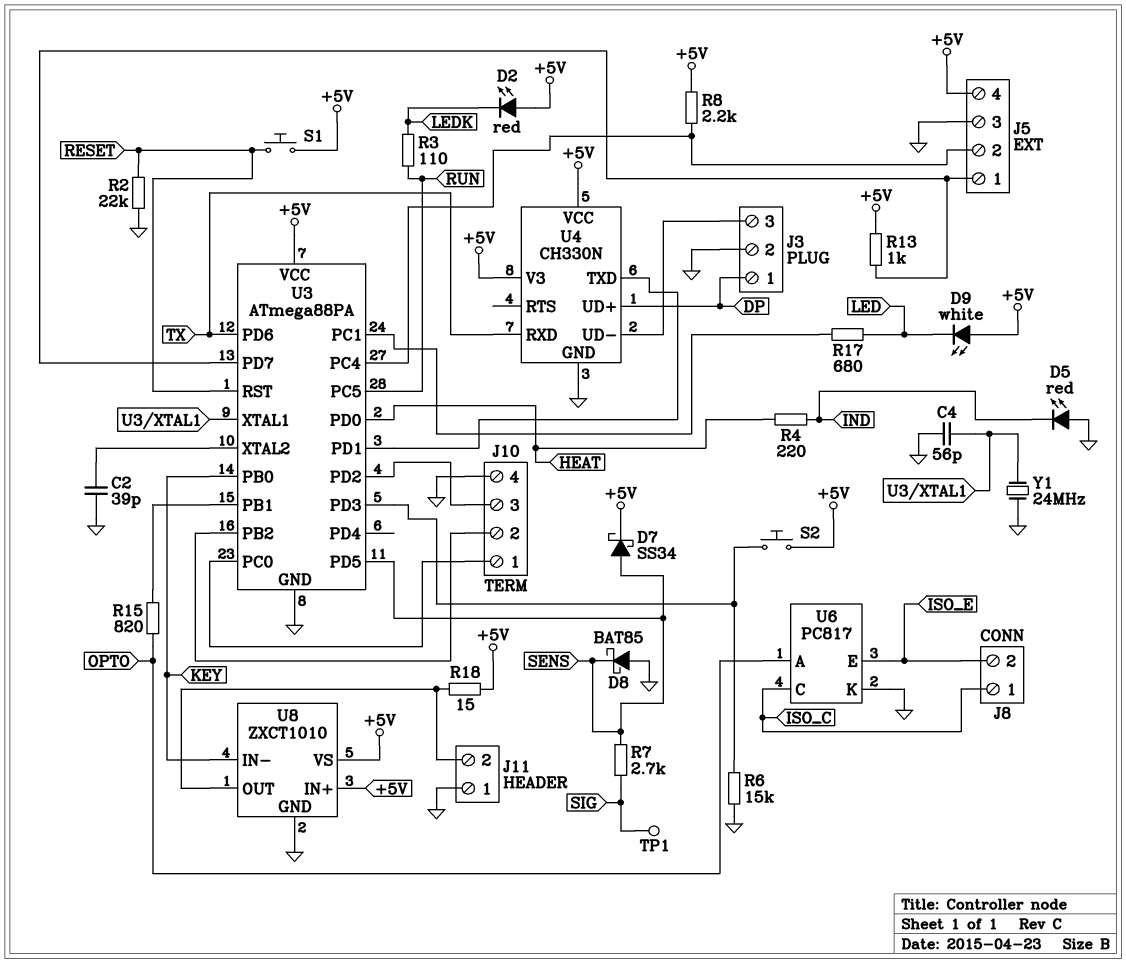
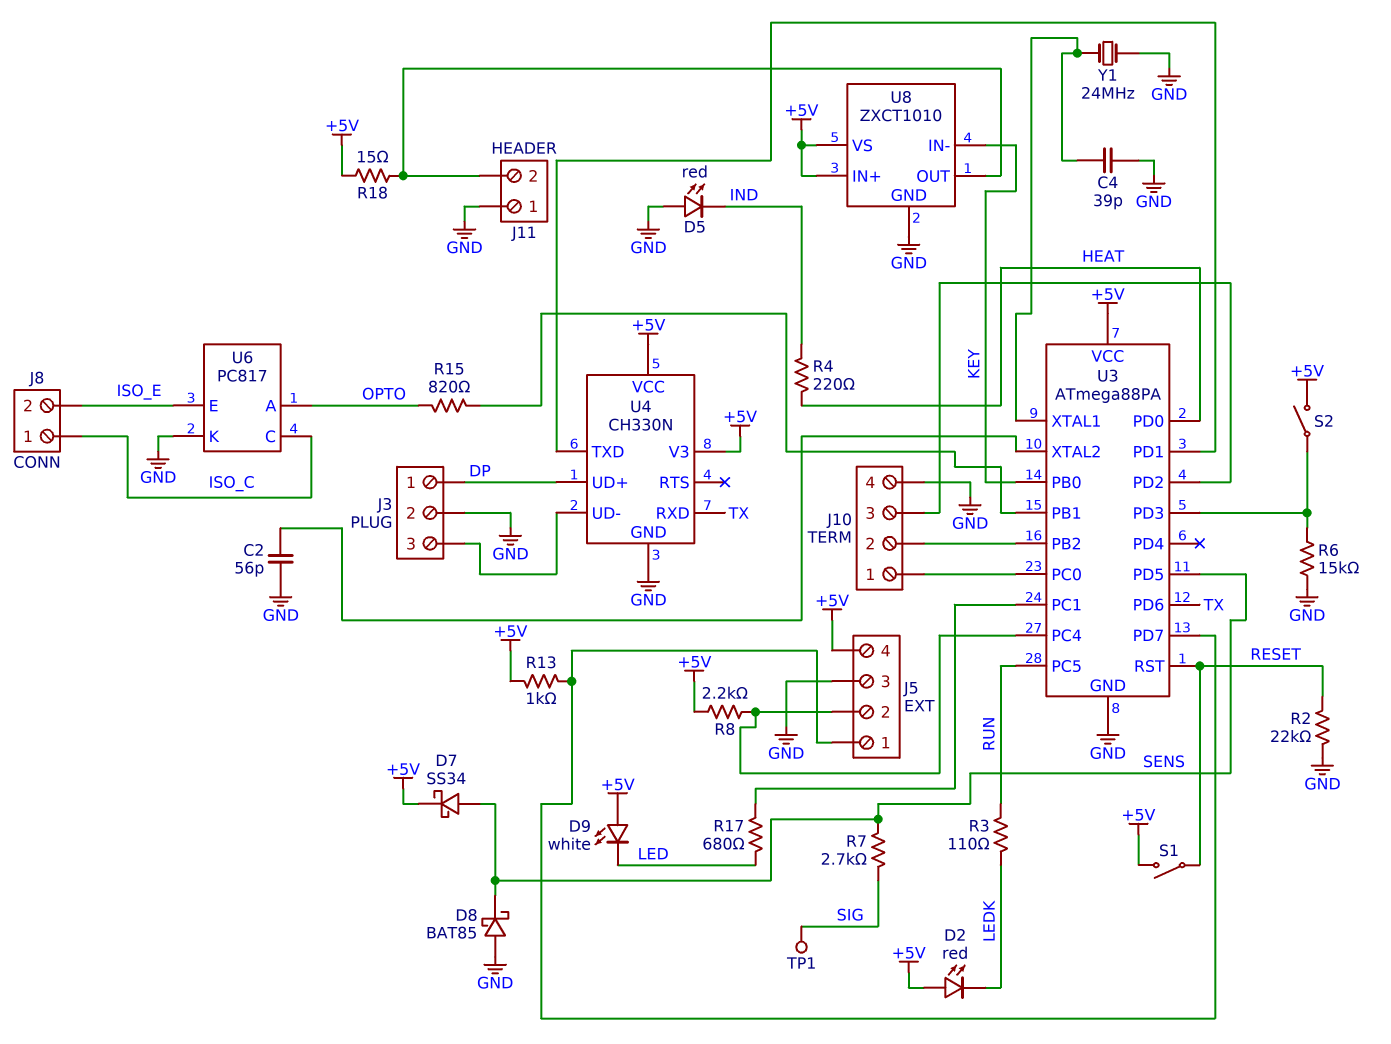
C2: 39pF (GND, U3/XTAL2) -> 56pF (GND, U3/XTAL2)
C4: 56pF (GND, U3/XTAL1) -> 39pF (GND, U3/XTAL1)
S1: button (+5V, RESET) -> switch (+5V, RESET)
S2: button (+5V, U3/PD3) -> switch (+5V, U3/PD3)

